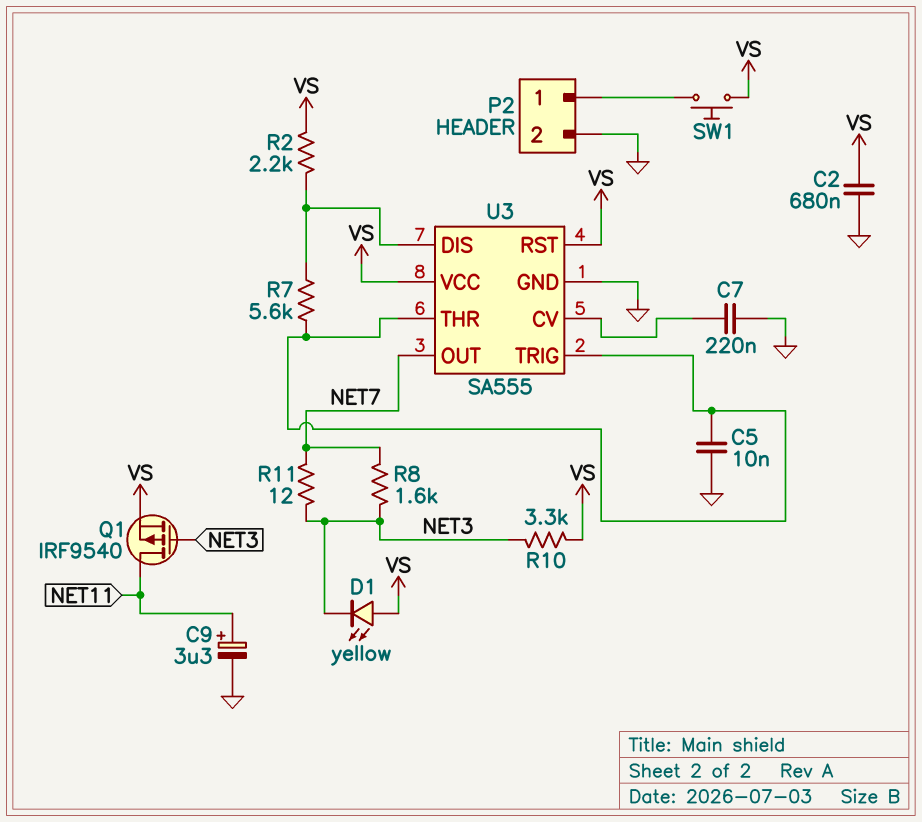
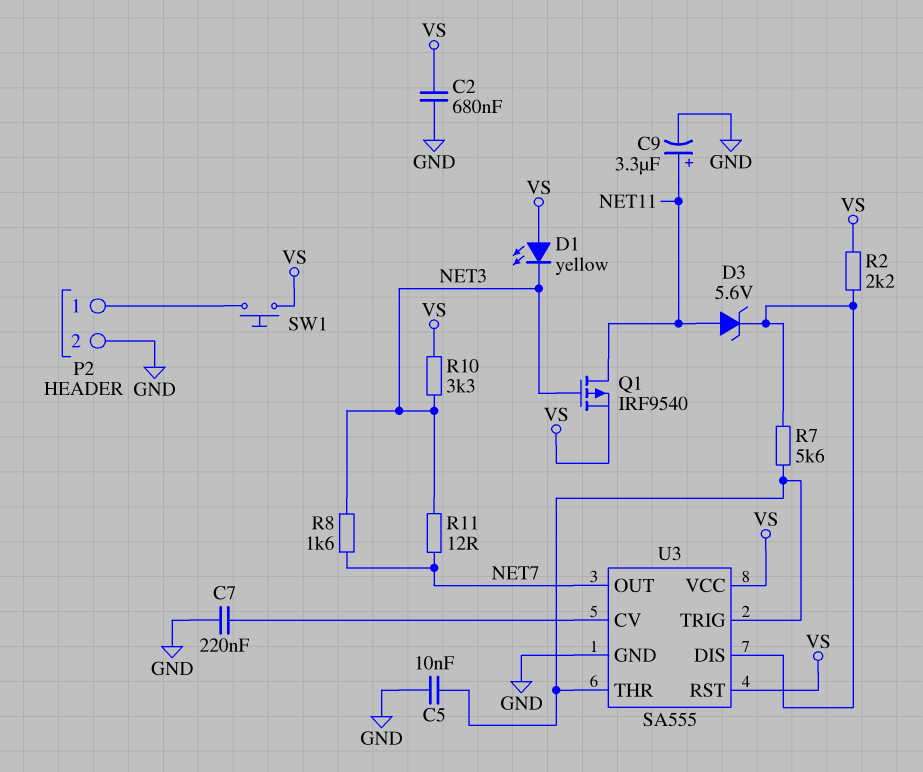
D3: none -> zener 5.6V (A NET11, K U3/DIS)

